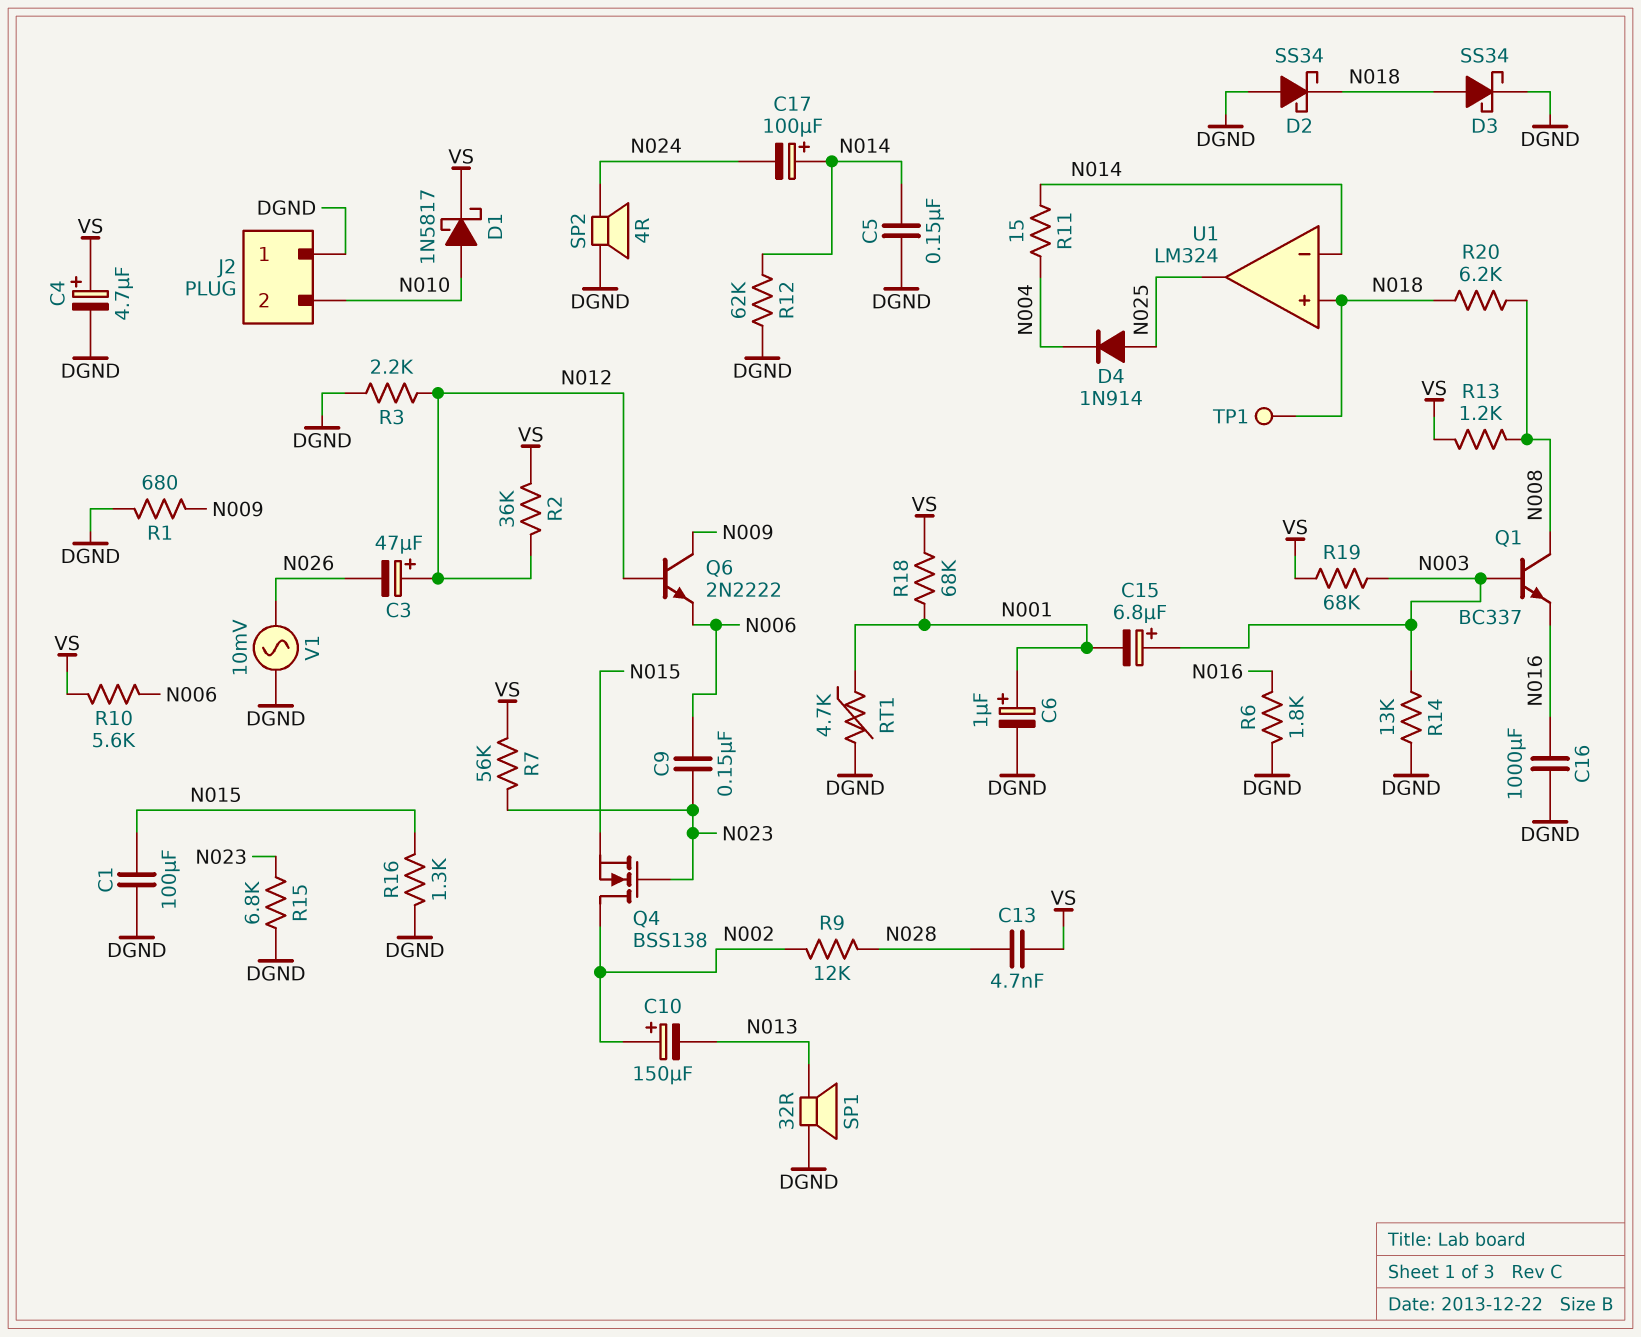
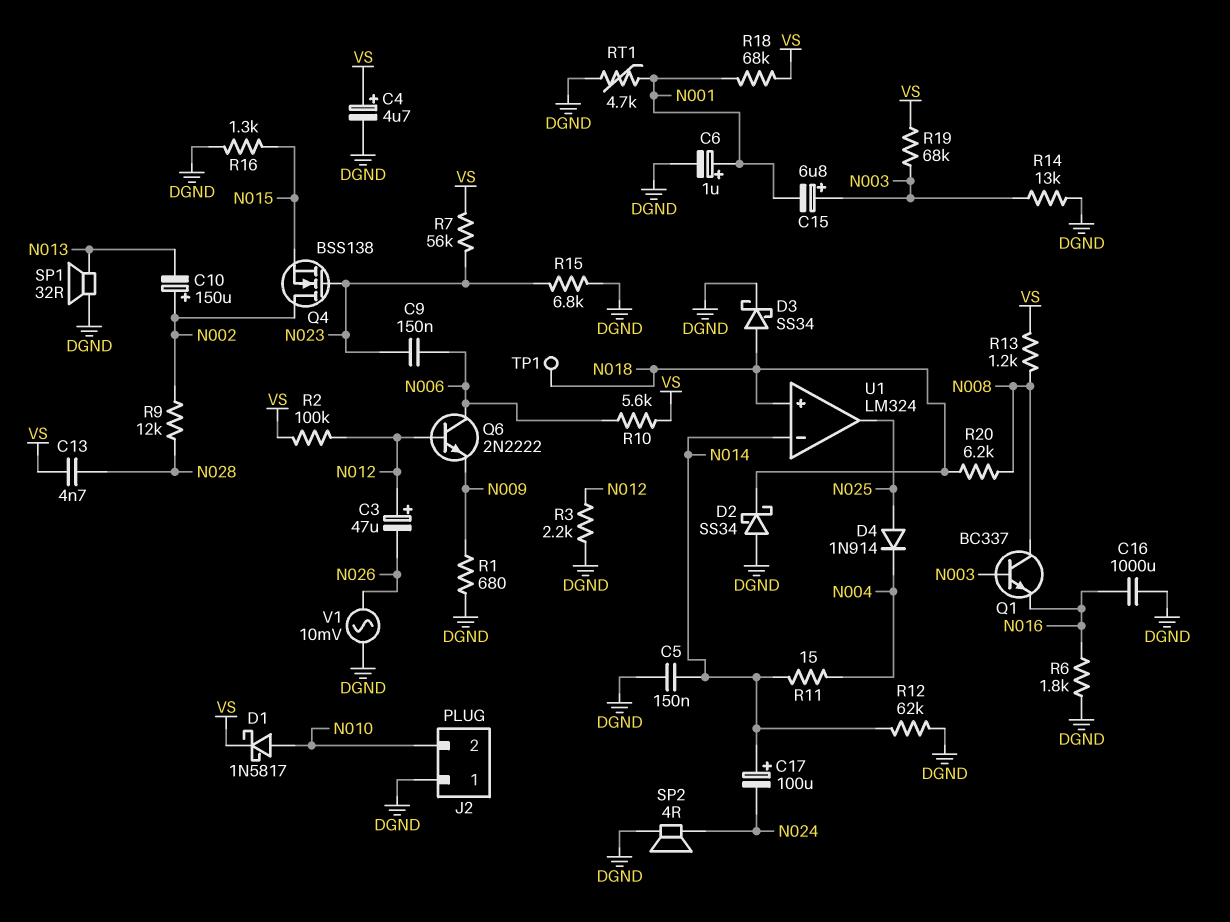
C1: 100uF (DGND, N015) -> none
Q6: NPN 2N2222 (B N012, C N009, E N006) -> NPN 2N2222 (B N012, C N006, E N009)
R2: 36k (N012, VS) -> 100k (N012, VS)

